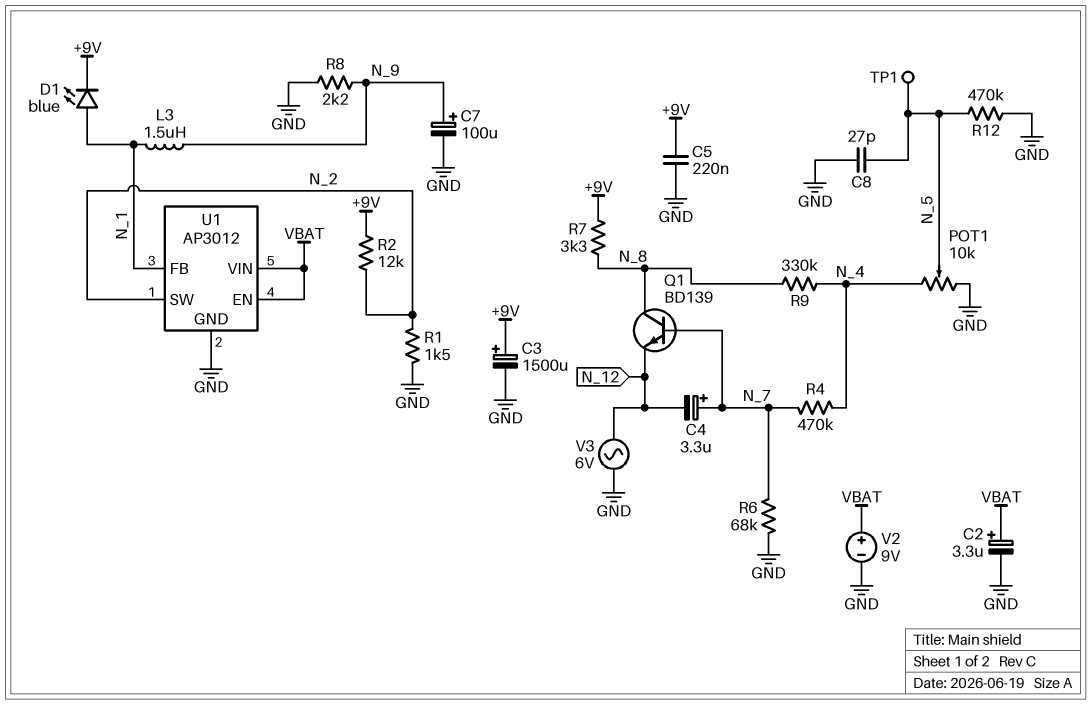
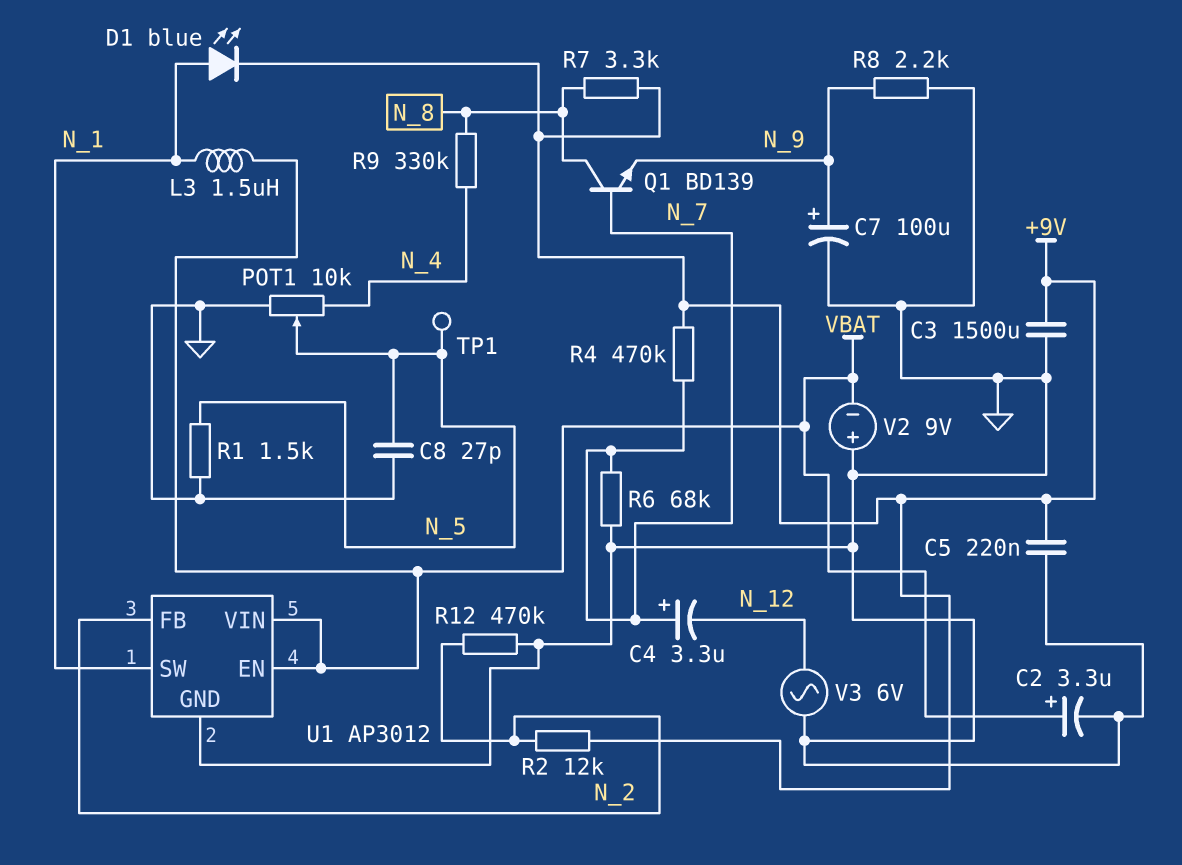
C3: 1500uF (plus +9V, minus GND) -> 1500uF (+9V, GND)
L3: 1.5uH (N_1, N_9) -> 1.5uH (N_1, VBAT)
Q1: NPN BD139 (B N_7, C N_8, E N_12) -> NPN BD139 (B N_7, C N_8, E N_9)
R1: 1.5k (GND, N_2) -> 1.5k (GND, N_5)
R4: 470k (N_4, N_7) -> 470k (+9V, N_7)
R12: 470k (GND, N_5) -> 470k (GND, N_2)
U1 pin FB: N_1 -> N_2
U1 pin SW: N_2 -> N_1
V2: 9V (plus VBAT, minus GND) -> 9V (plus GND, minus VBAT)

